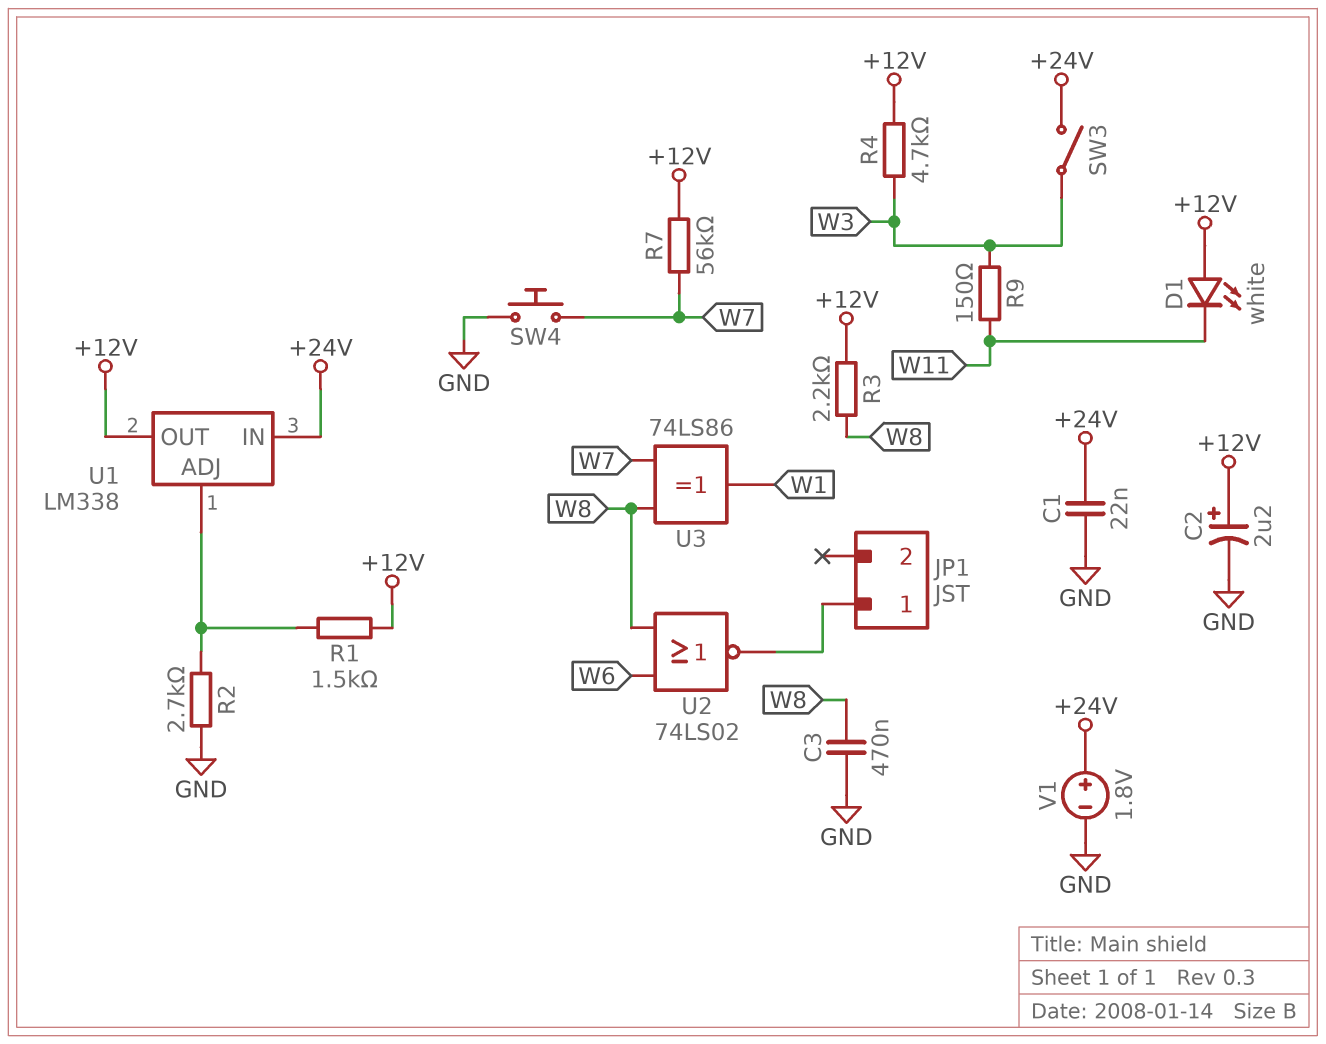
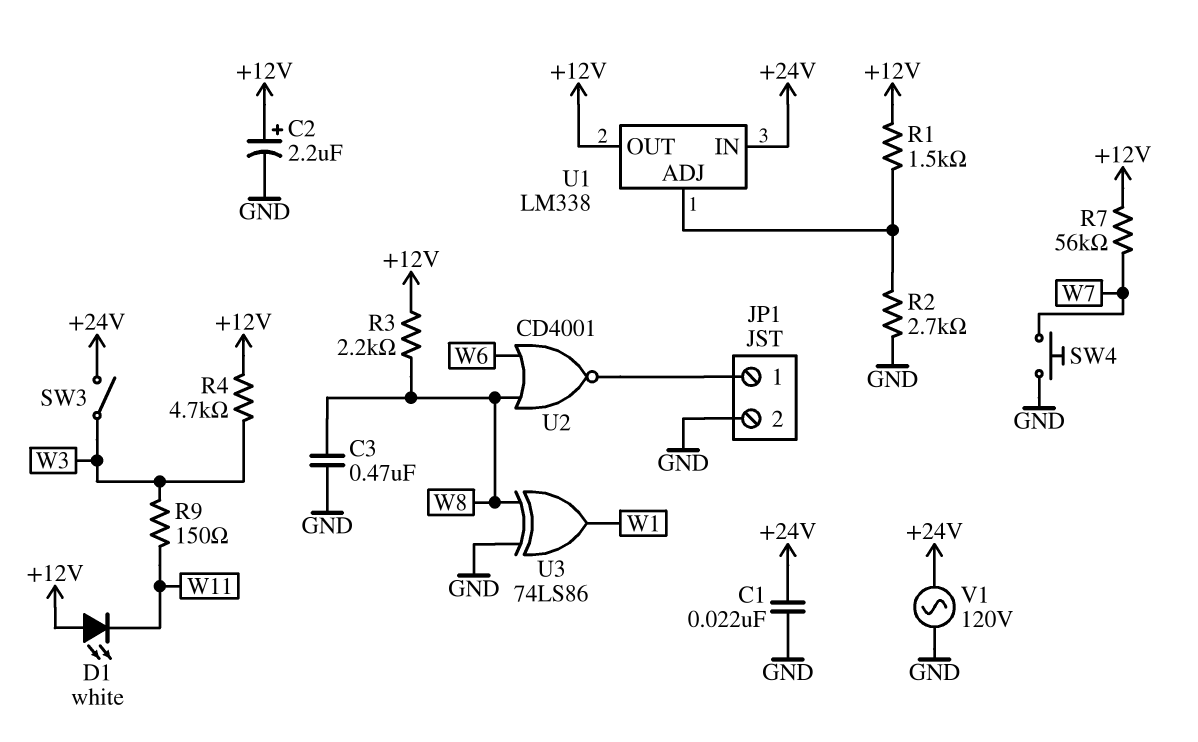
JP1 pin 2: none -> GND
U2: NOR 74LS02 (in W6, in W8, out JP1/1) -> NOR CD4001 (in W6, in W8, out JP1/1)
U3: XOR 74LS86 (in W7, in W8, out W1) -> XOR 74LS86 (in GND, in W8, out W1)
V1: 1.8V (plus +24V, minus GND) -> AC 120V (+24V, GND)

